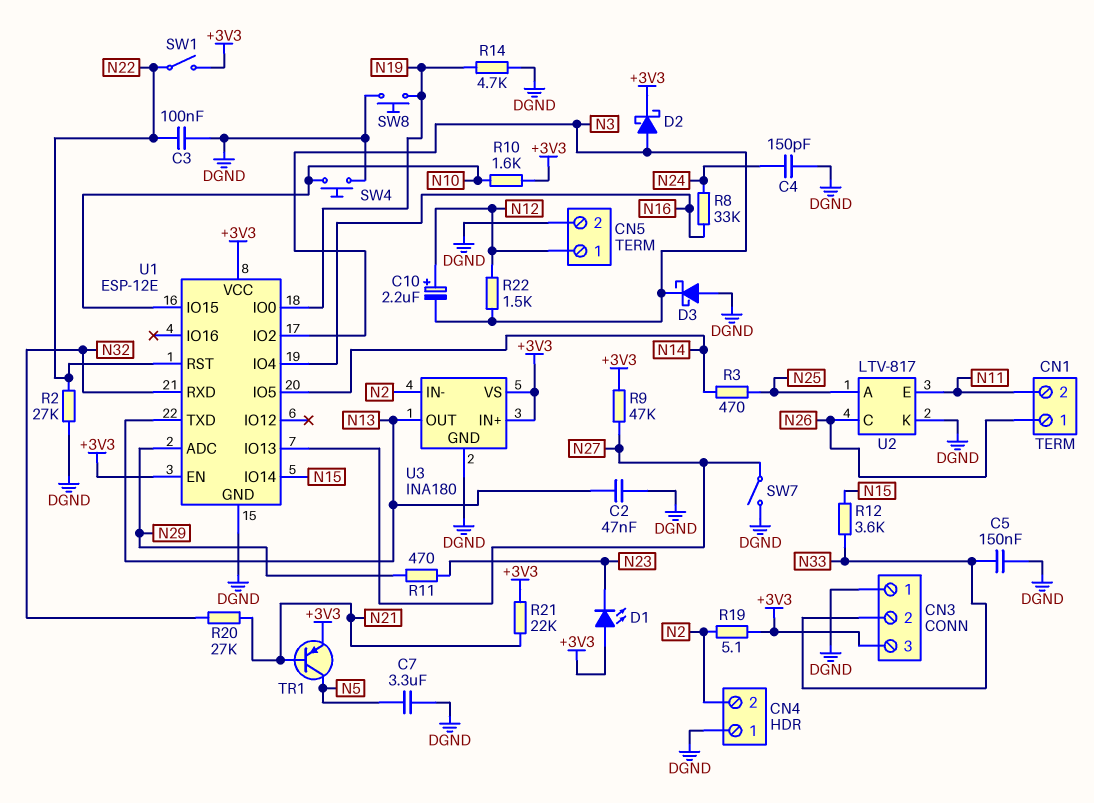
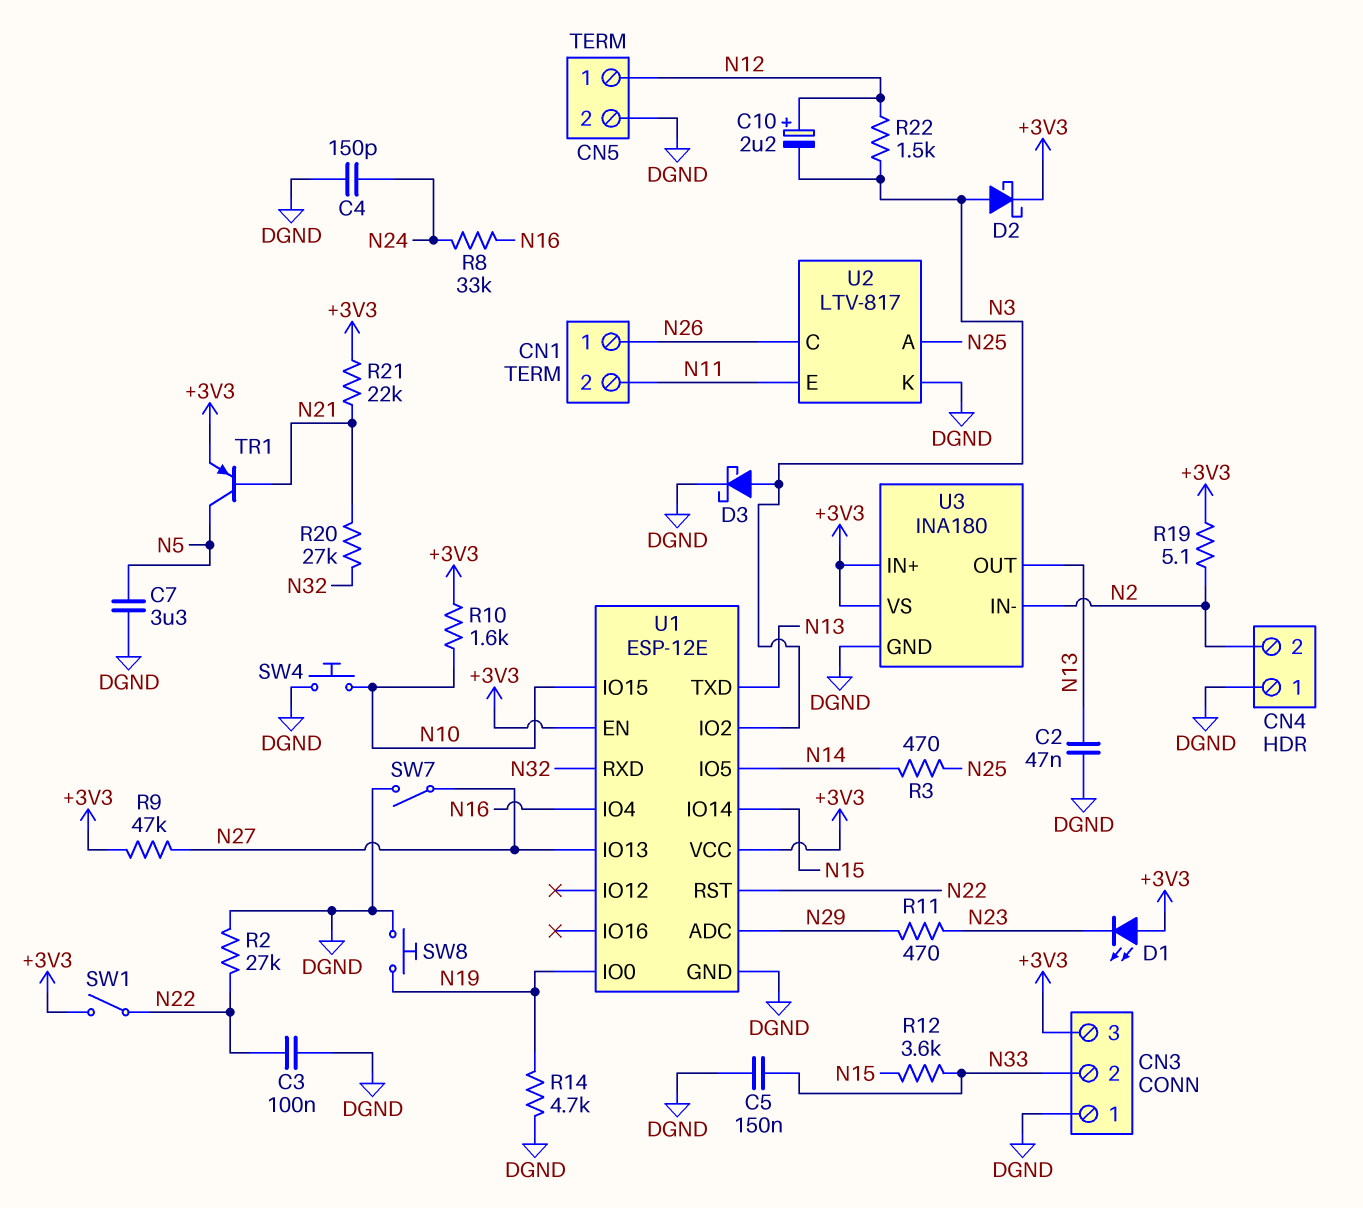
D3: schottky (A DGND, K N3) -> schottky (A N3, K DGND)

